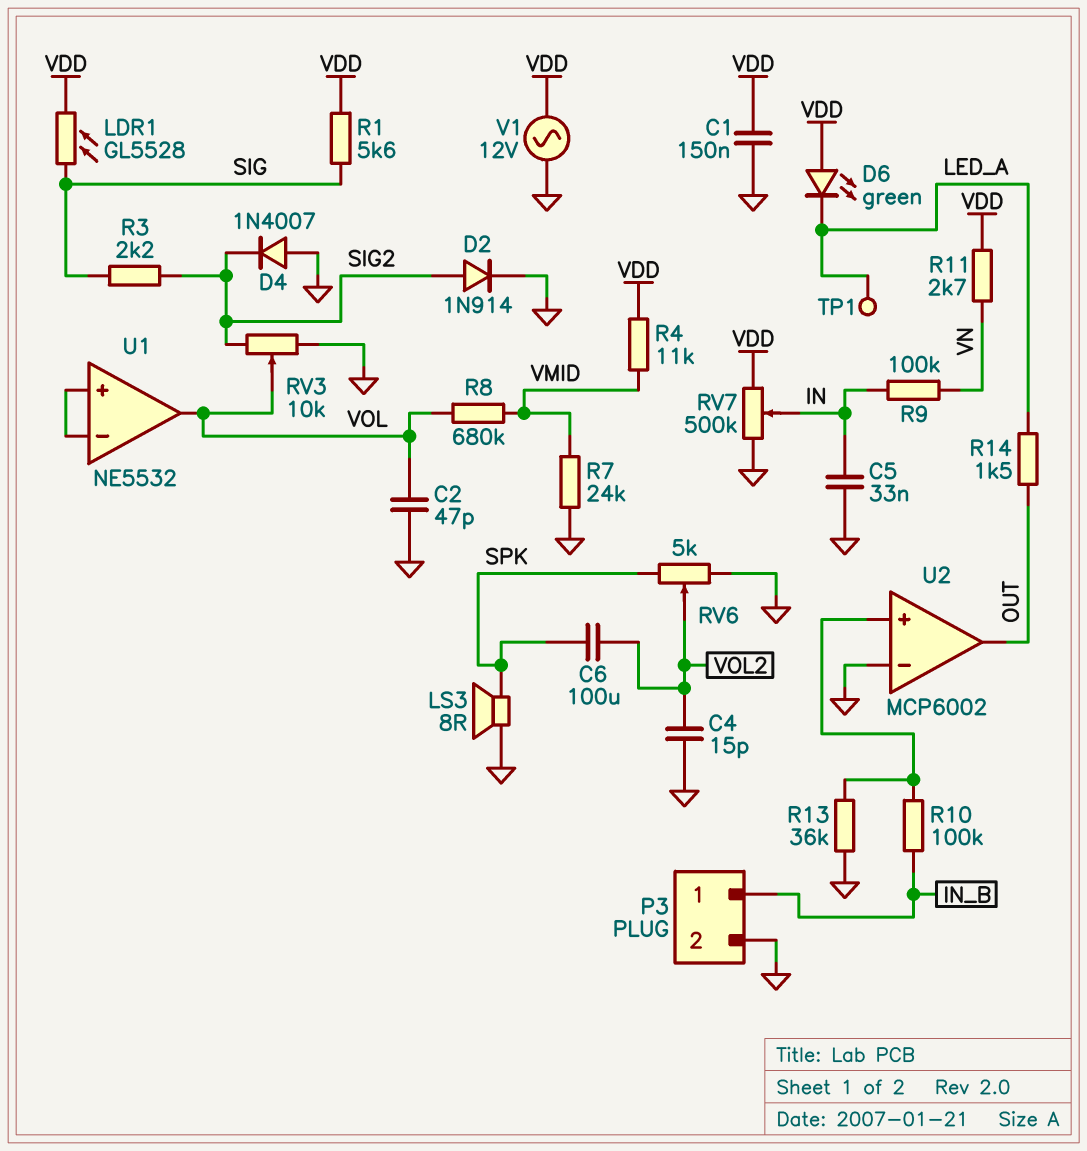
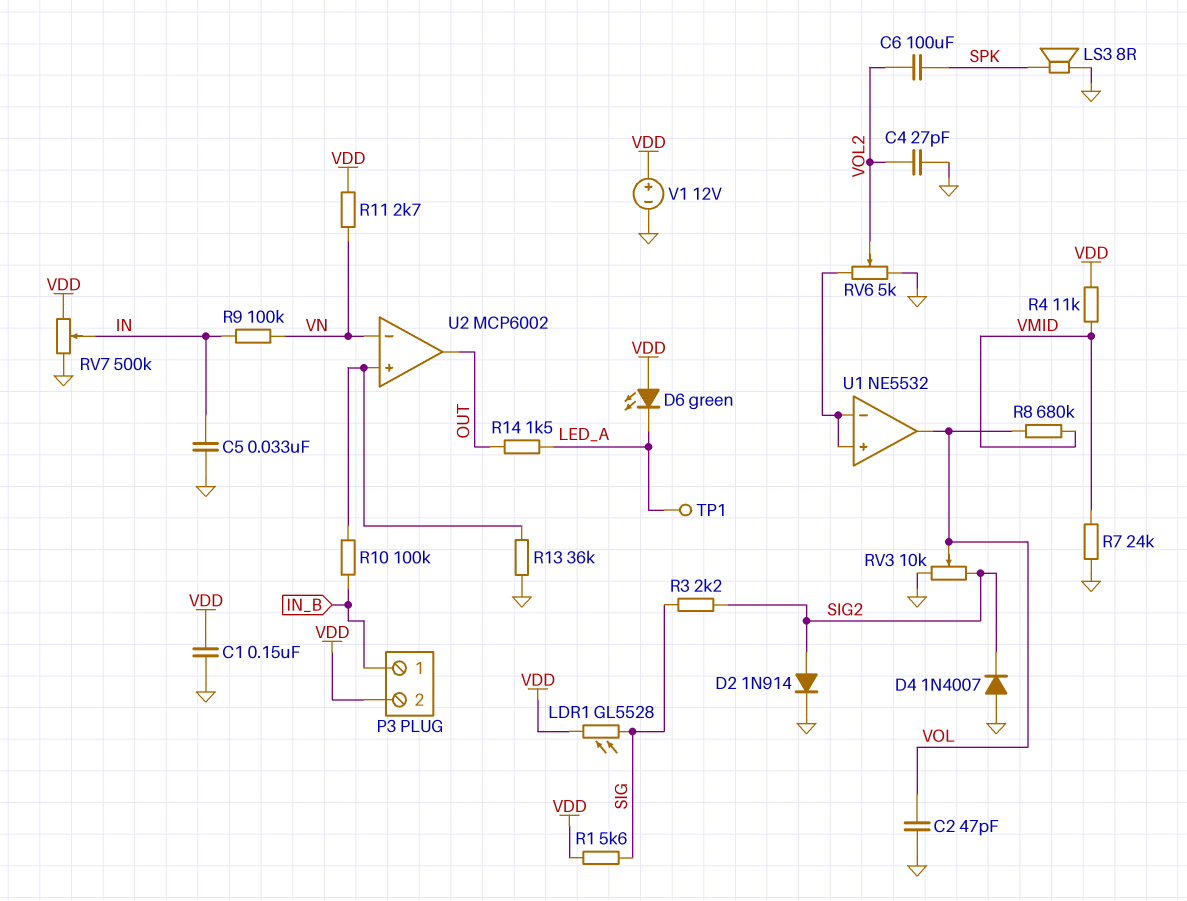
C4: 15pF (GND, VOL2) -> 27pF (GND, VOL2)
P3 pin 2: GND -> VDD
RV6: 5k (GND, SPK, wiper VOL2) -> 5k (GND, U1/in+, wiper VOL2)
U2 pin in-: GND -> VN
V1: AC 12V (GND, VDD) -> 12V (plus VDD, minus GND)

